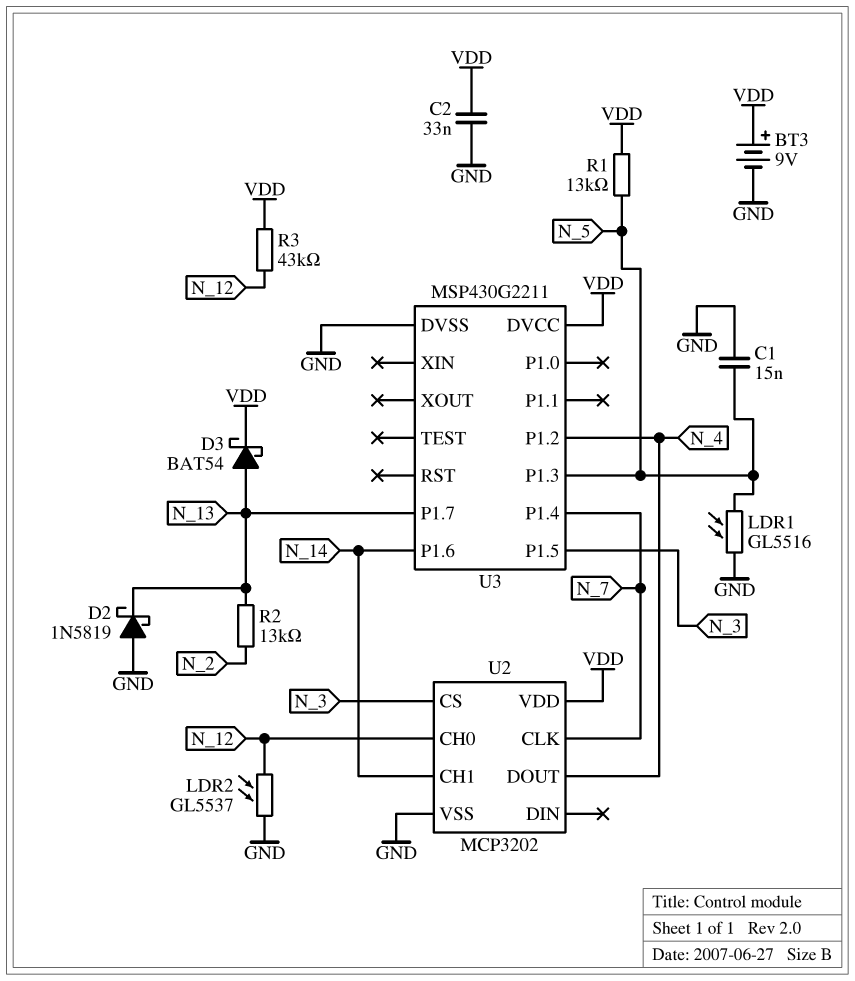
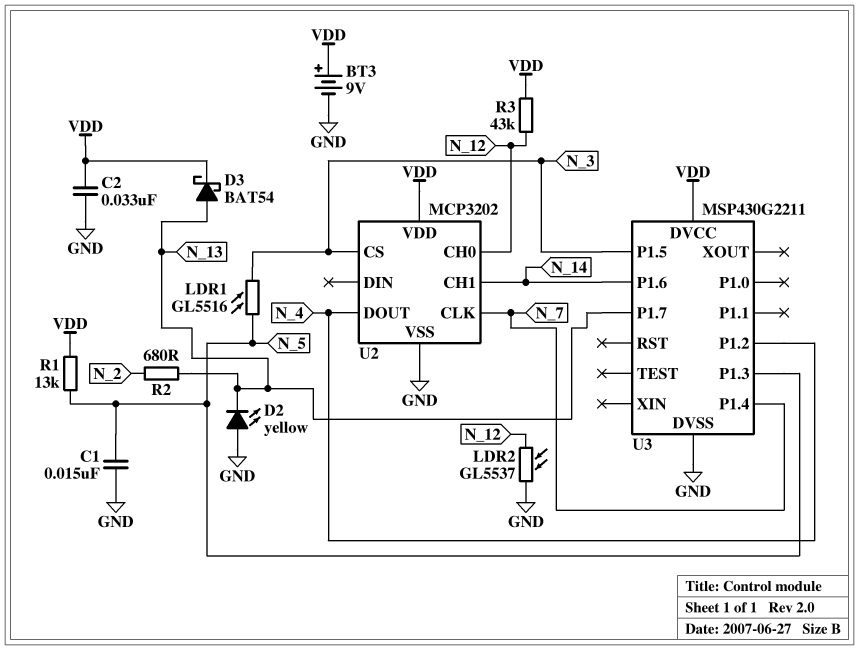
D2: schottky 1N5819 (A GND, K N_13) -> LED yellow (A GND, K N_13)
LDR1: GL5516 (GND, N_5) -> GL5516 (N_3, N_5)
R2: 13k (N_2, N_13) -> 680 (N_2, N_13)

